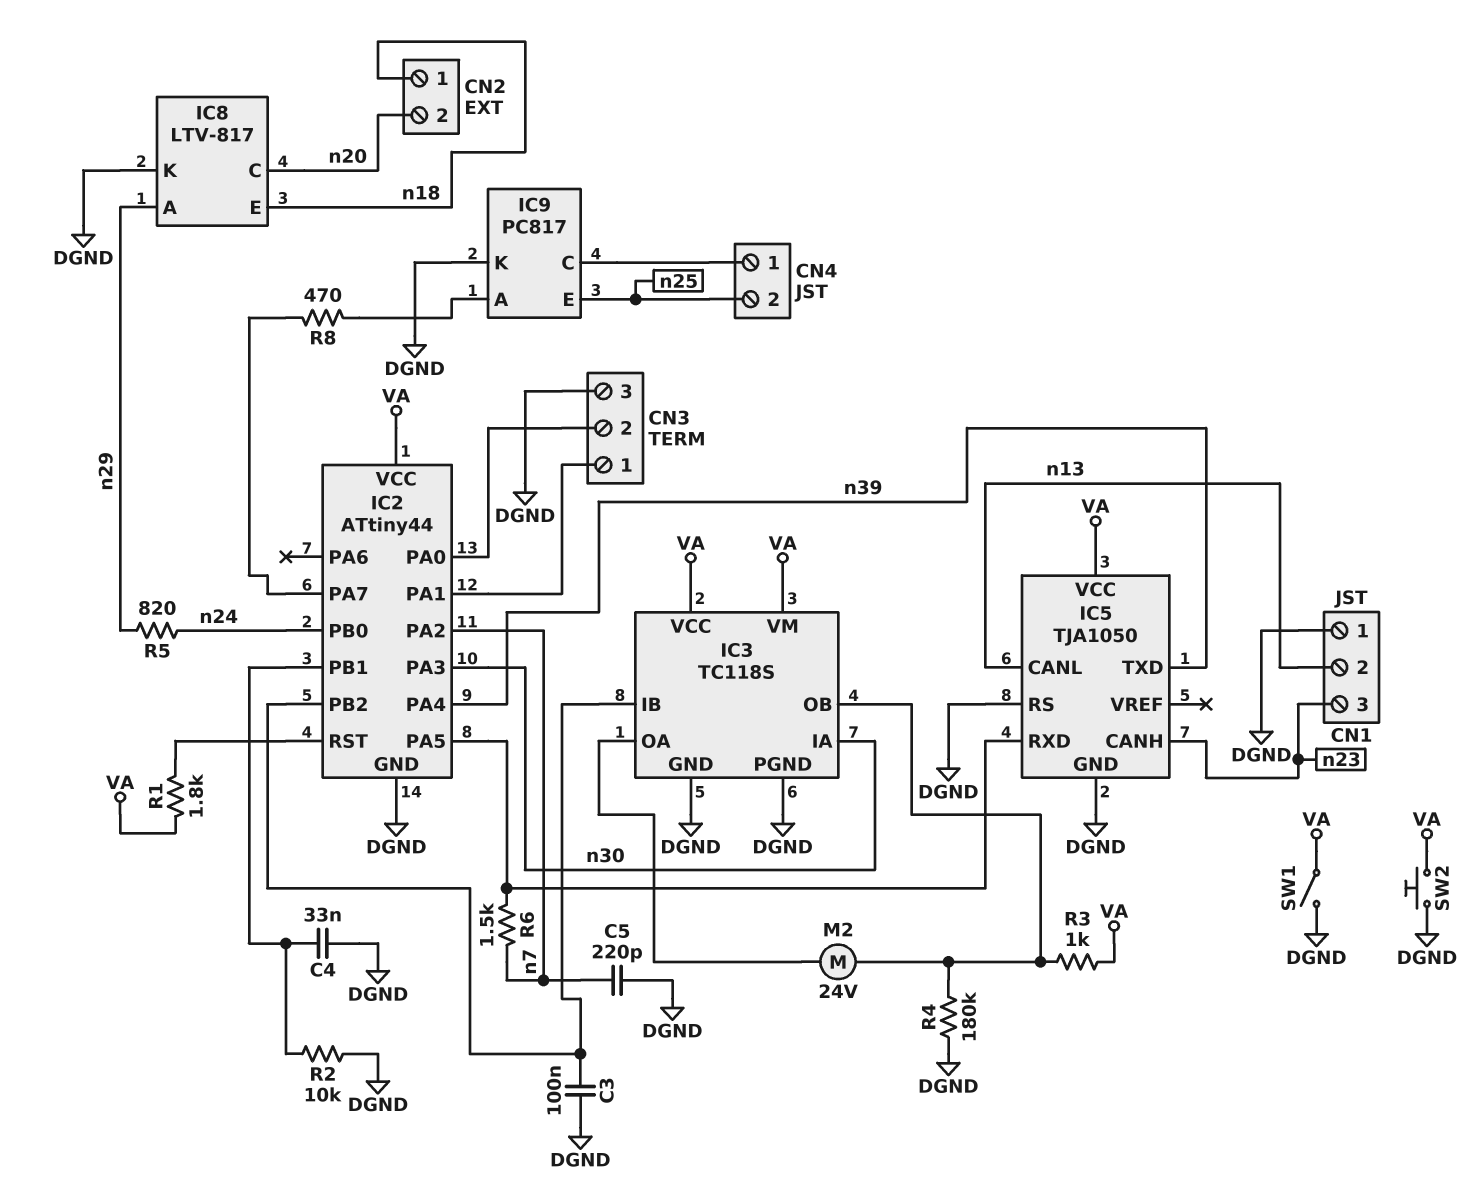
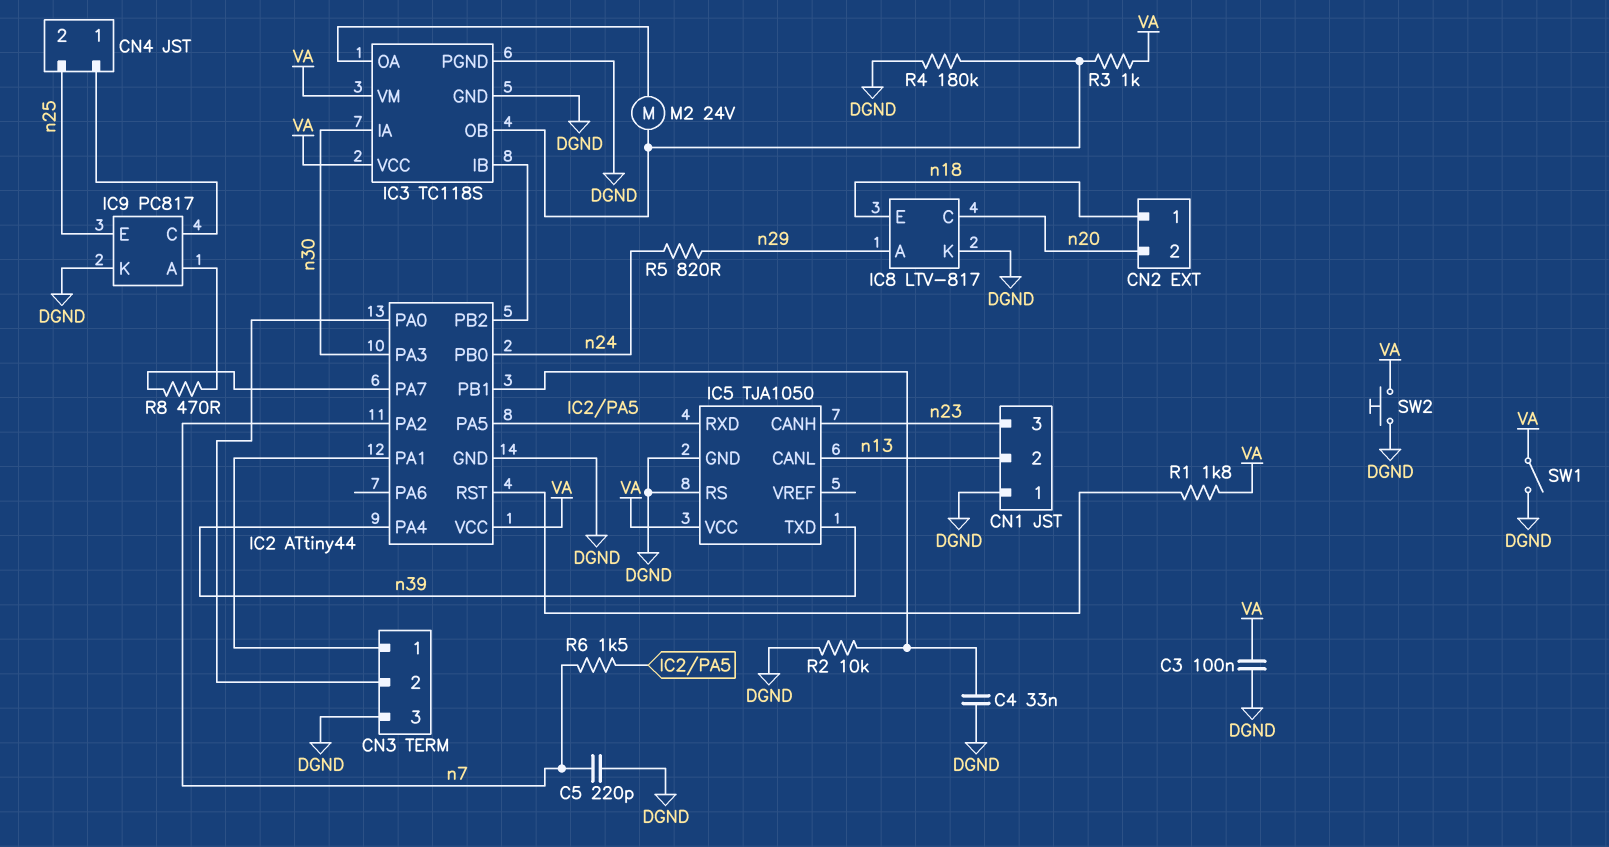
C3: 100nF (DGND, IC2/PB2) -> 100nF (DGND, VA)

